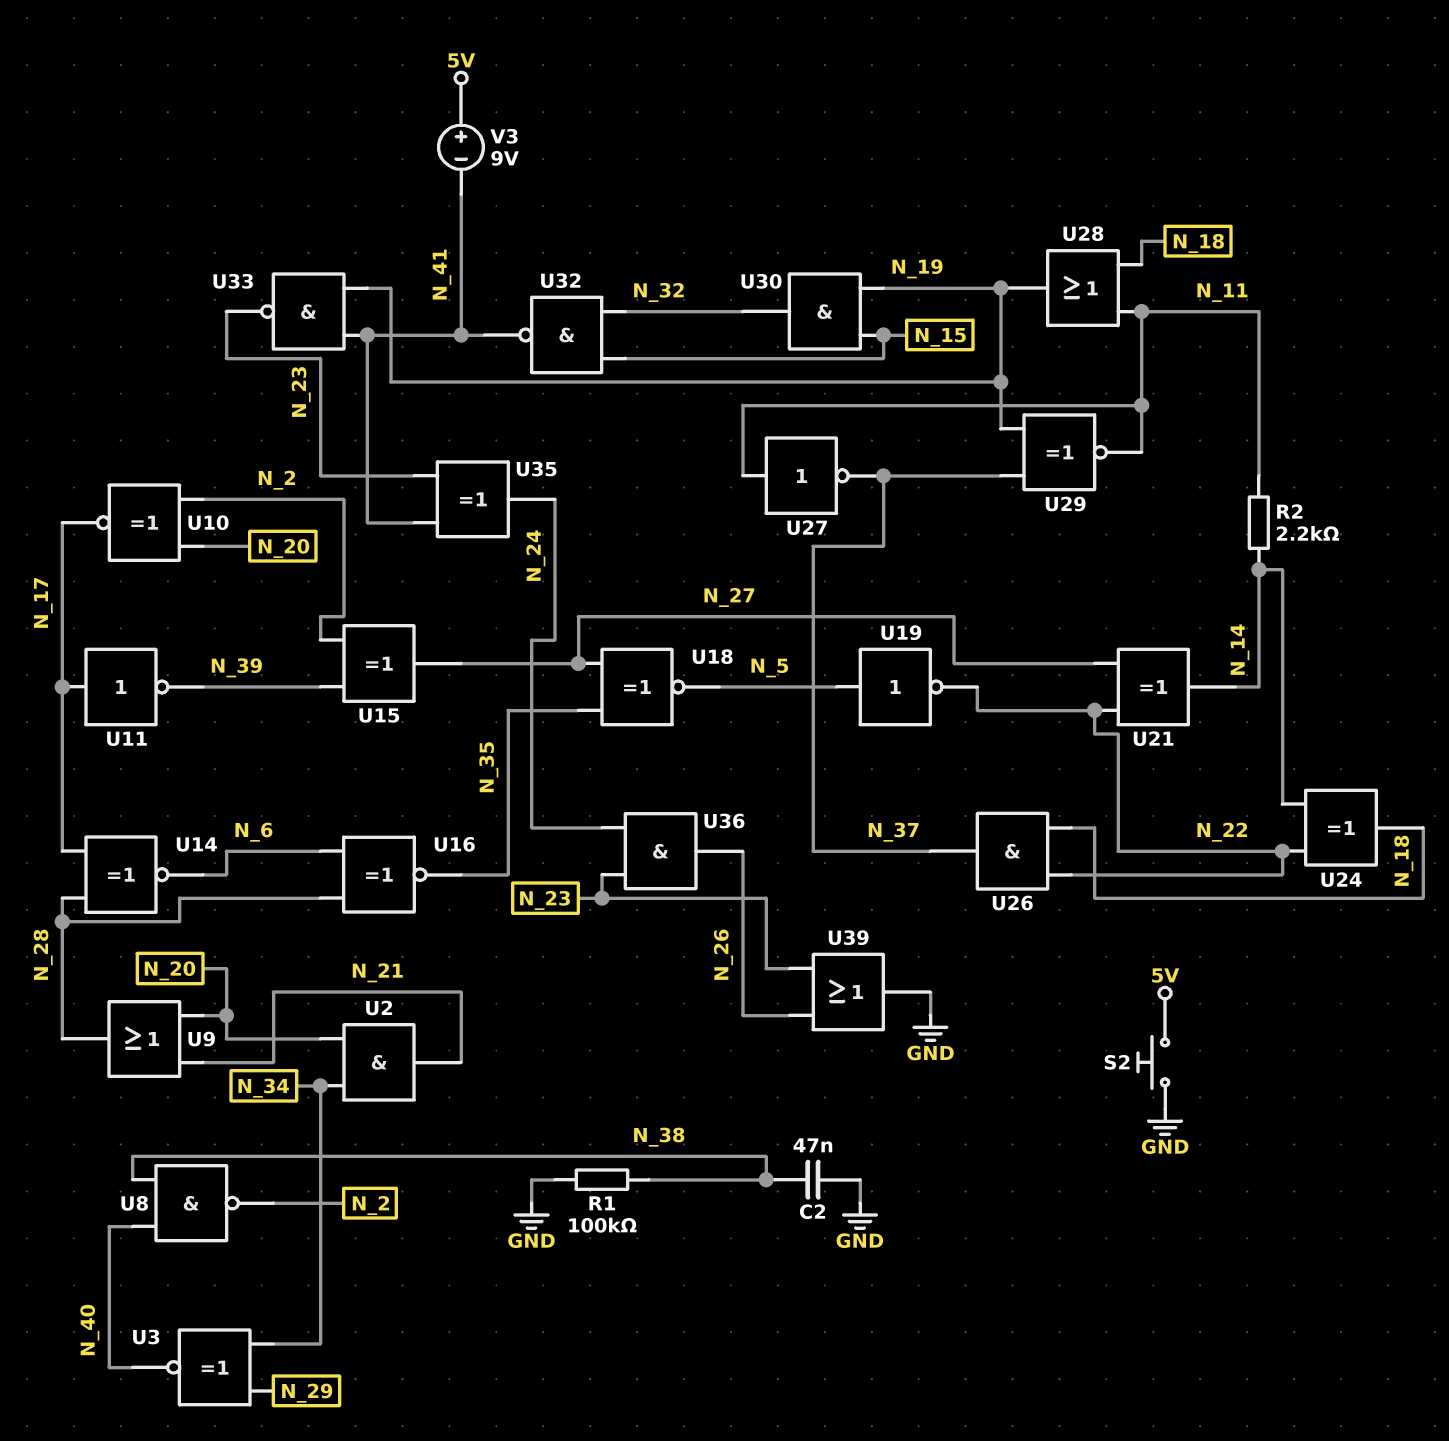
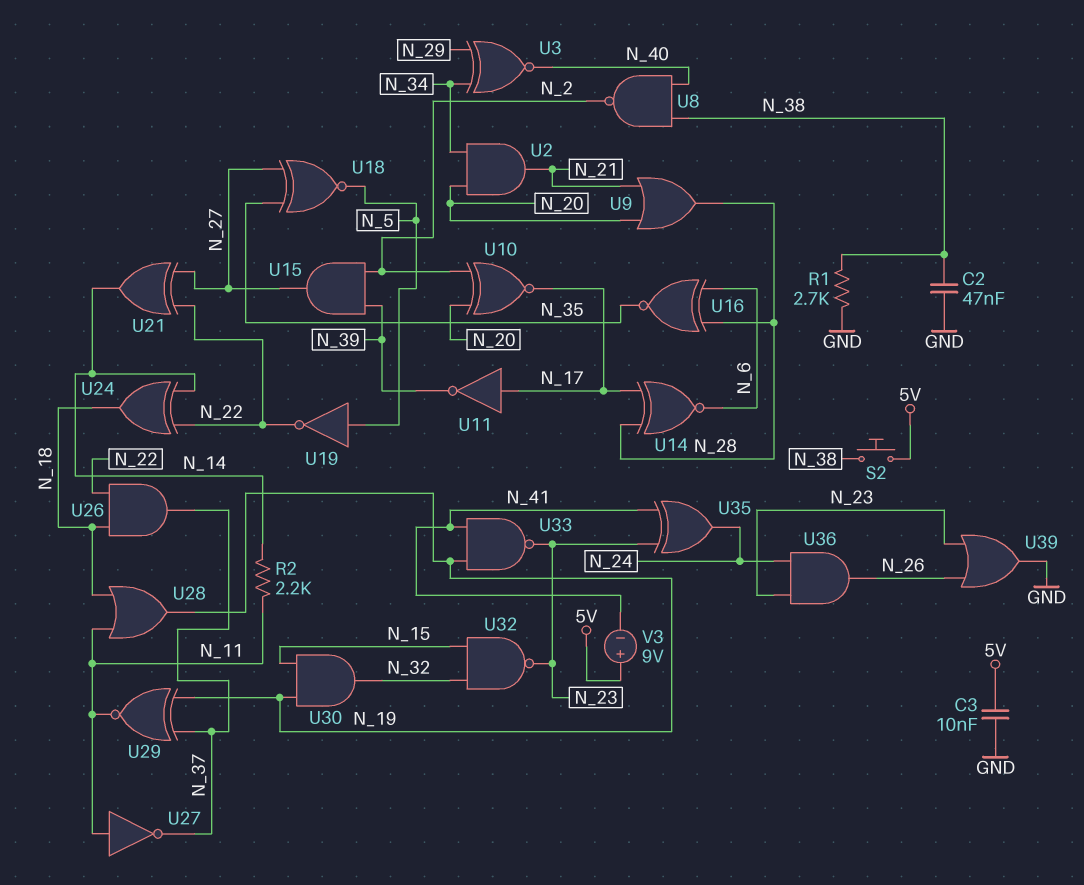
C3: none -> 10nF (5V, GND)
R1: 100k (GND, N_38) -> 2.7k (GND, N_38)
S2: button (5V, GND) -> button (5V, N_38)
U15: XOR (in N_2, in N_39, out N_27) -> AND (in N_2, in N_39, out N_27)
U32: NAND (in N_15, in N_32, out N_41) -> NAND (in N_15, in N_32, out N_23)

